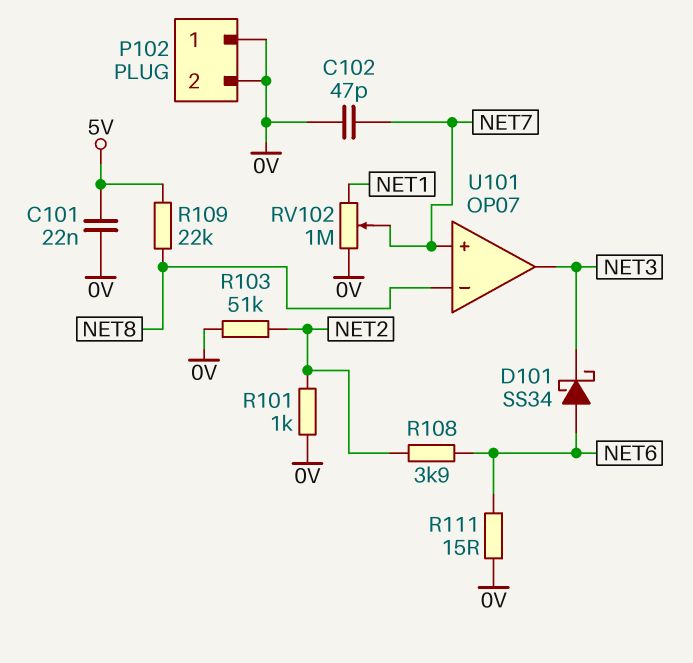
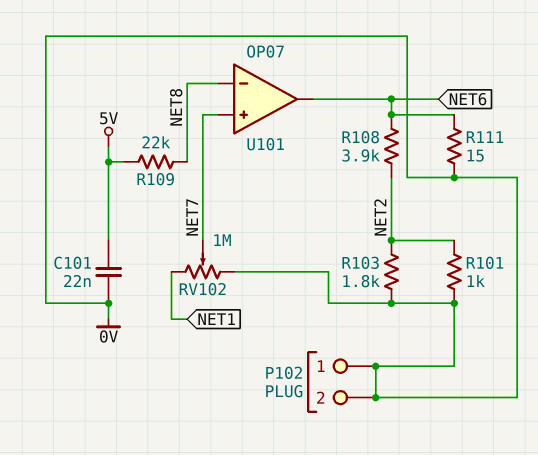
C102: 47pF (0V, NET7) -> none
D101: schottky SS34 (A NET6, K NET3) -> none
R103: 51k (0V, NET2) -> 1.8k (0V, NET2)
U101 pin out: NET3 -> NET6

